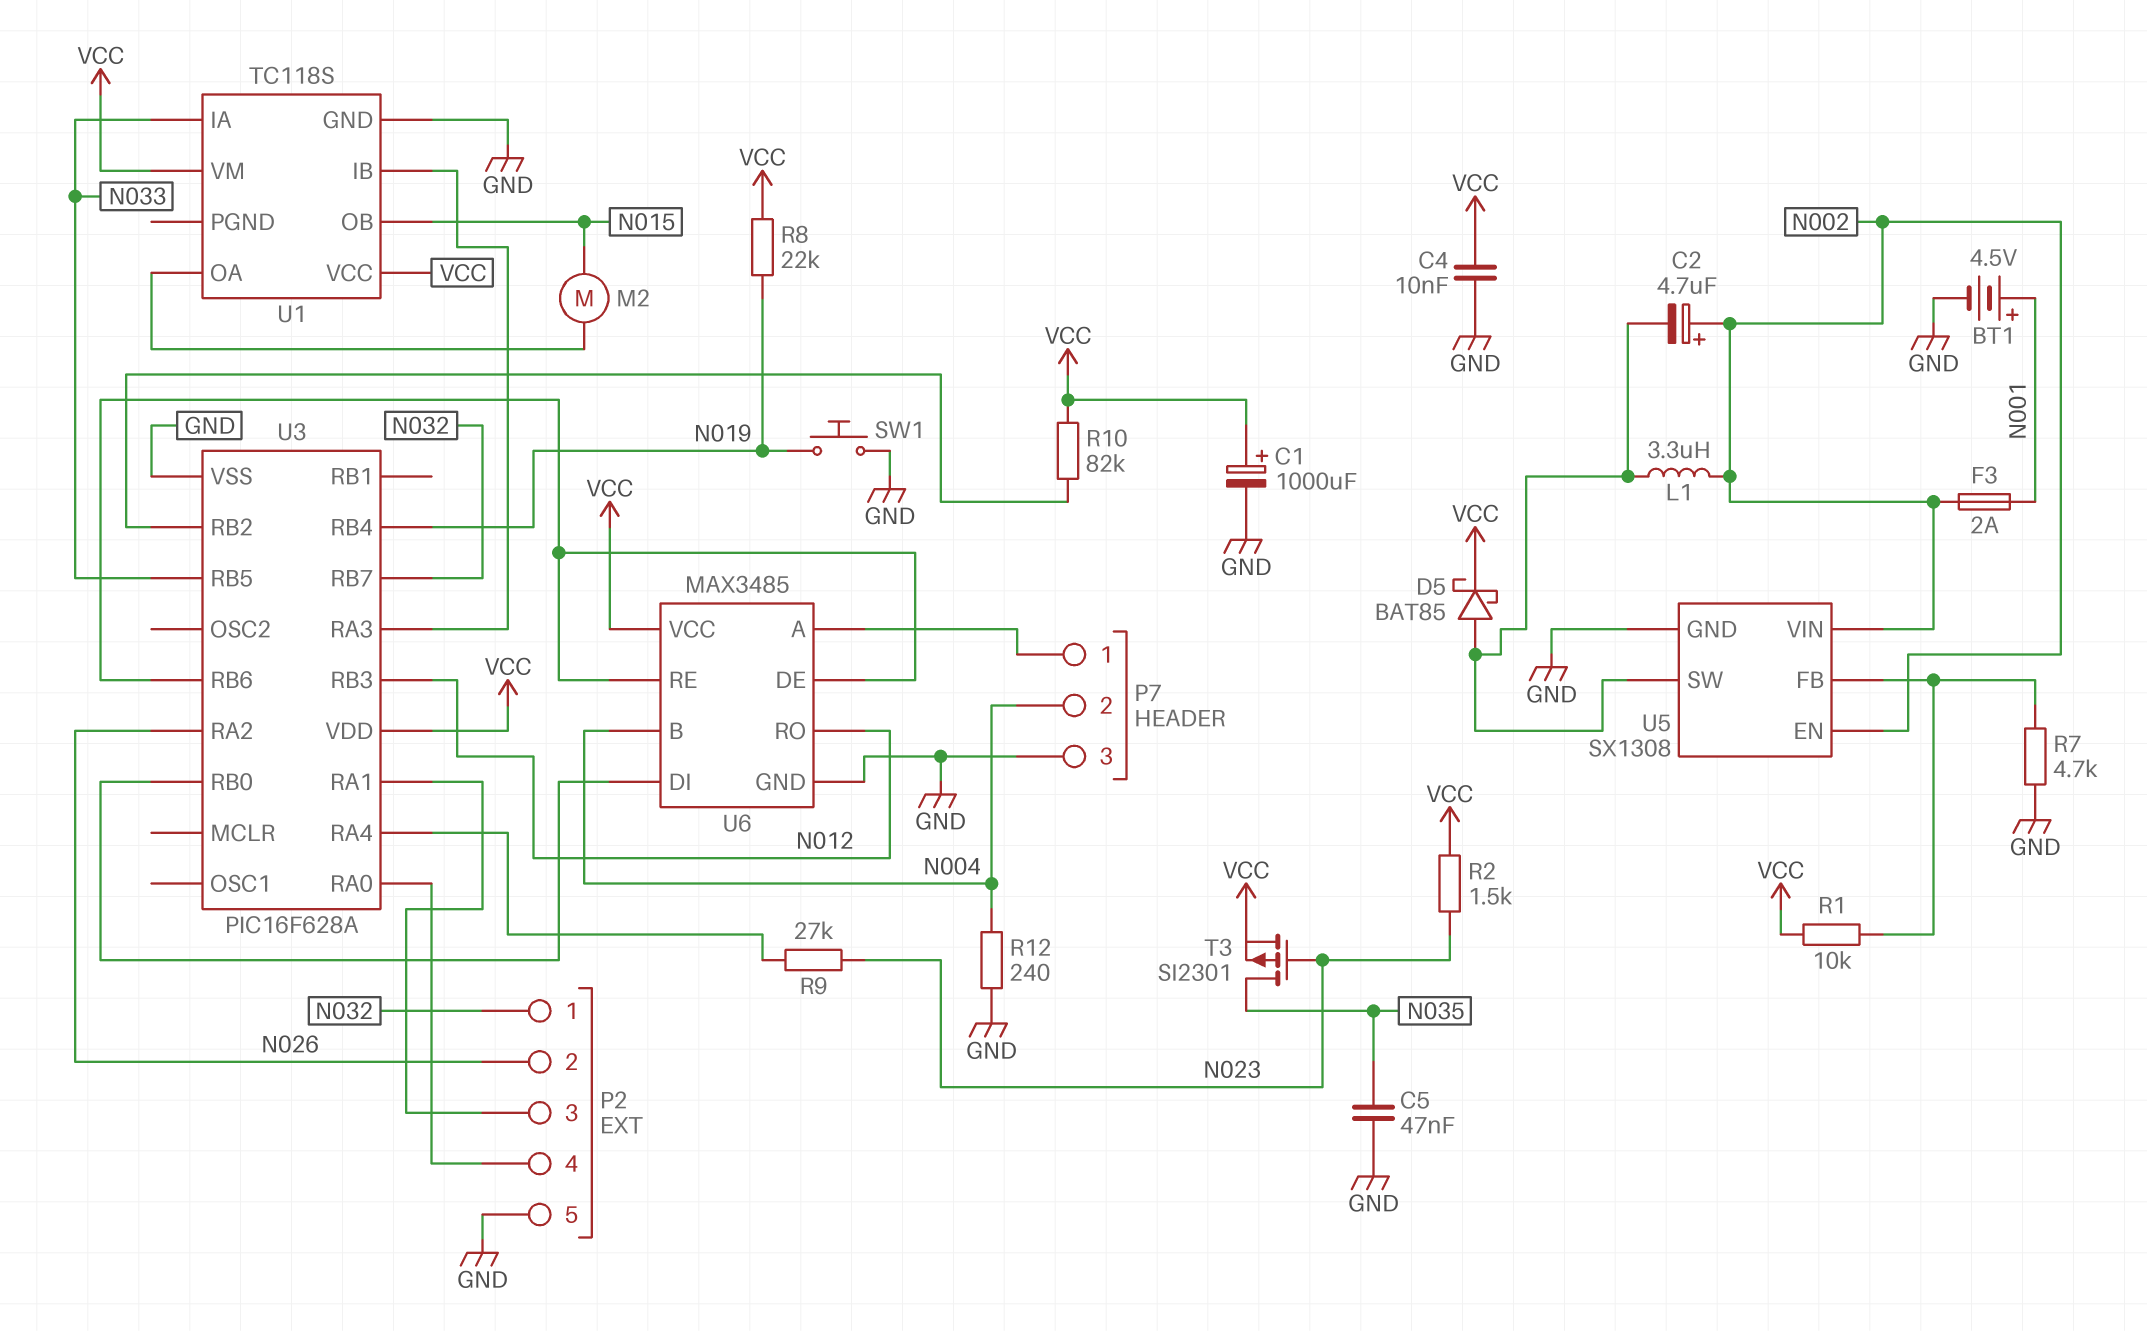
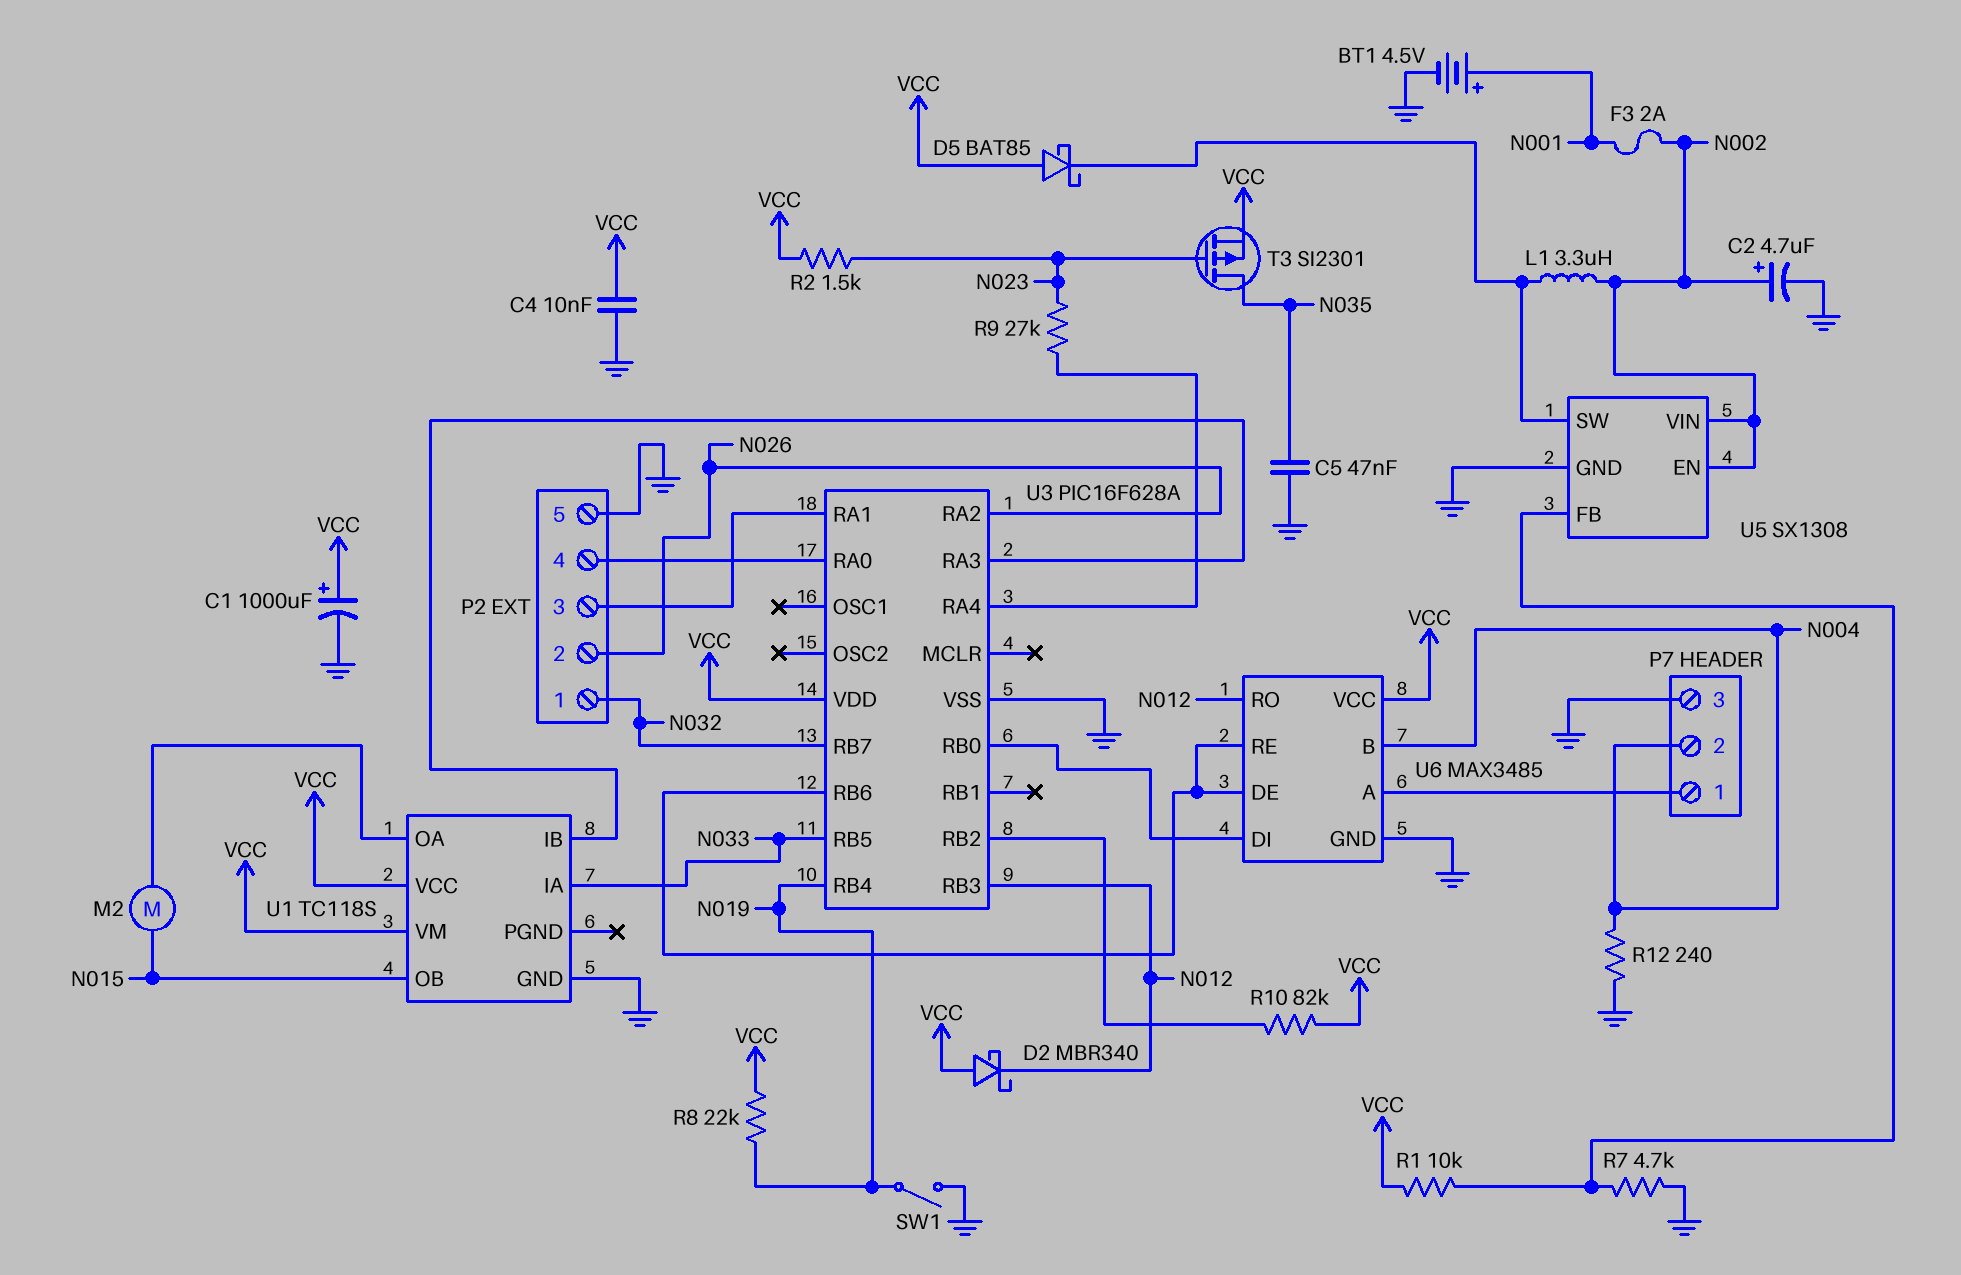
C2: 4.7uF (plus N002, minus U5/SW) -> 4.7uF (plus N002, minus GND)
D2: none -> schottky MBR340 (A VCC, K N012)
D5: schottky BAT85 (A U5/SW, K VCC) -> schottky BAT85 (A VCC, K U5/SW)
SW1: button (GND, N019) -> switch (GND, N019)

